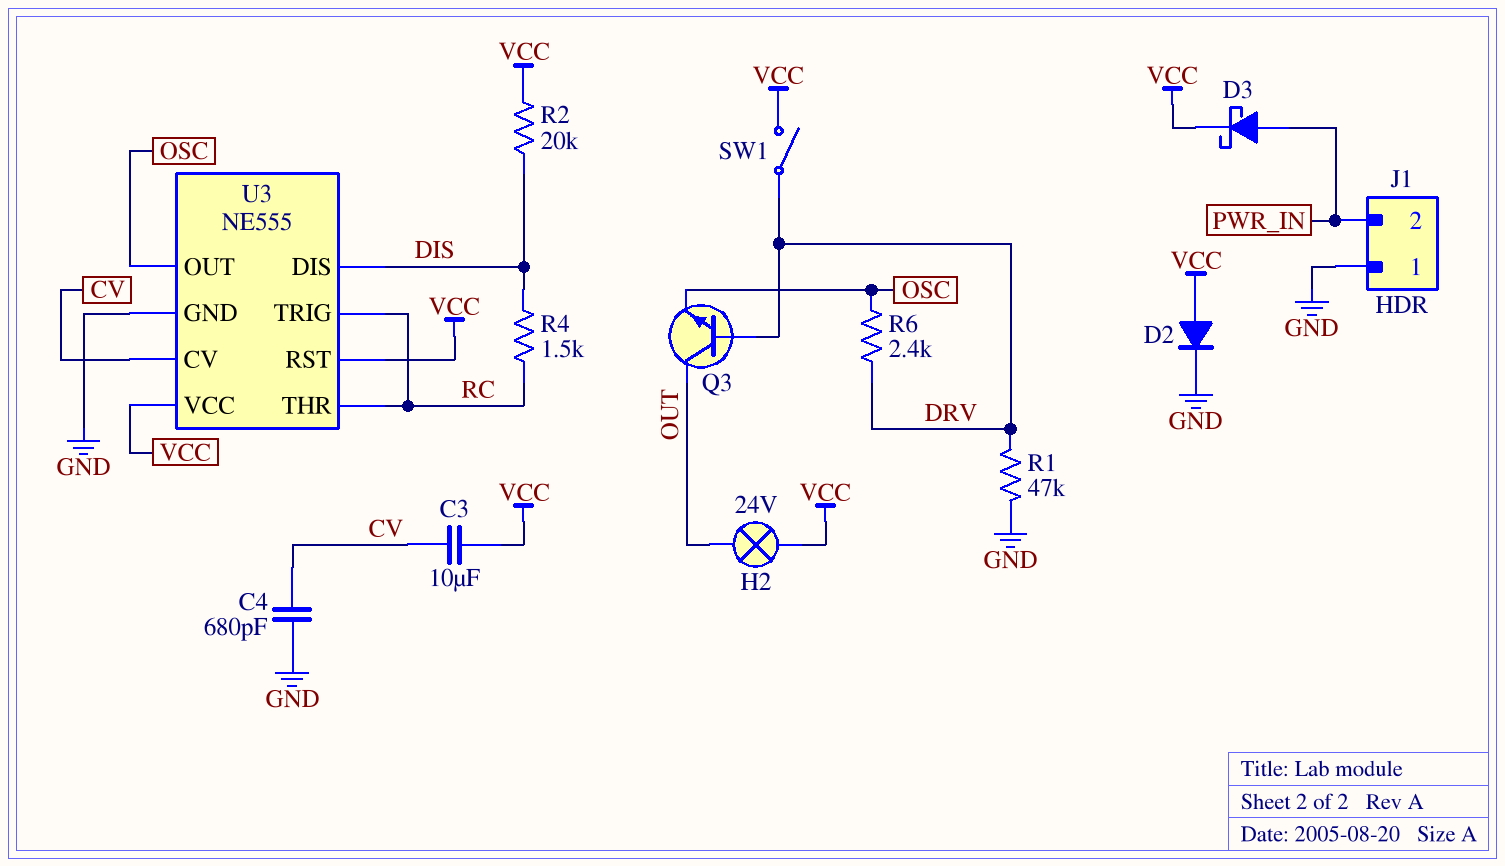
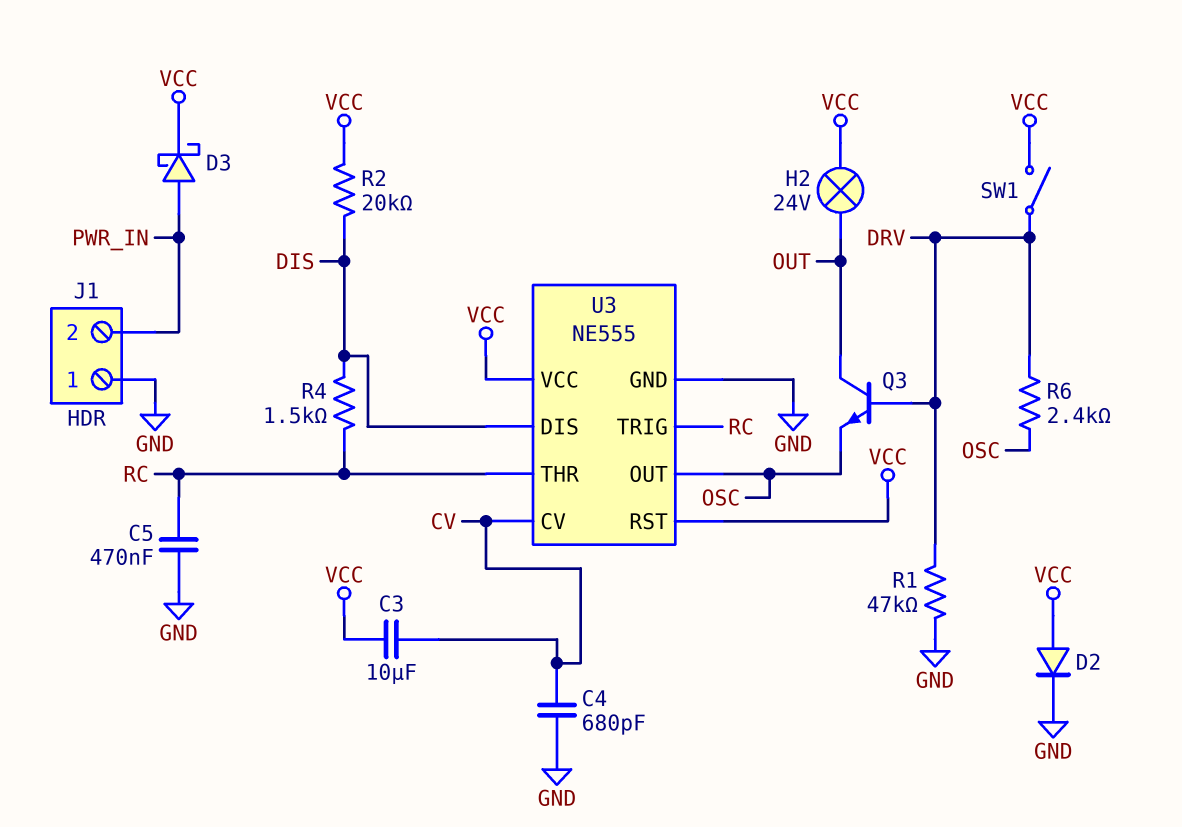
C5: none -> 470nF (GND, RC)

